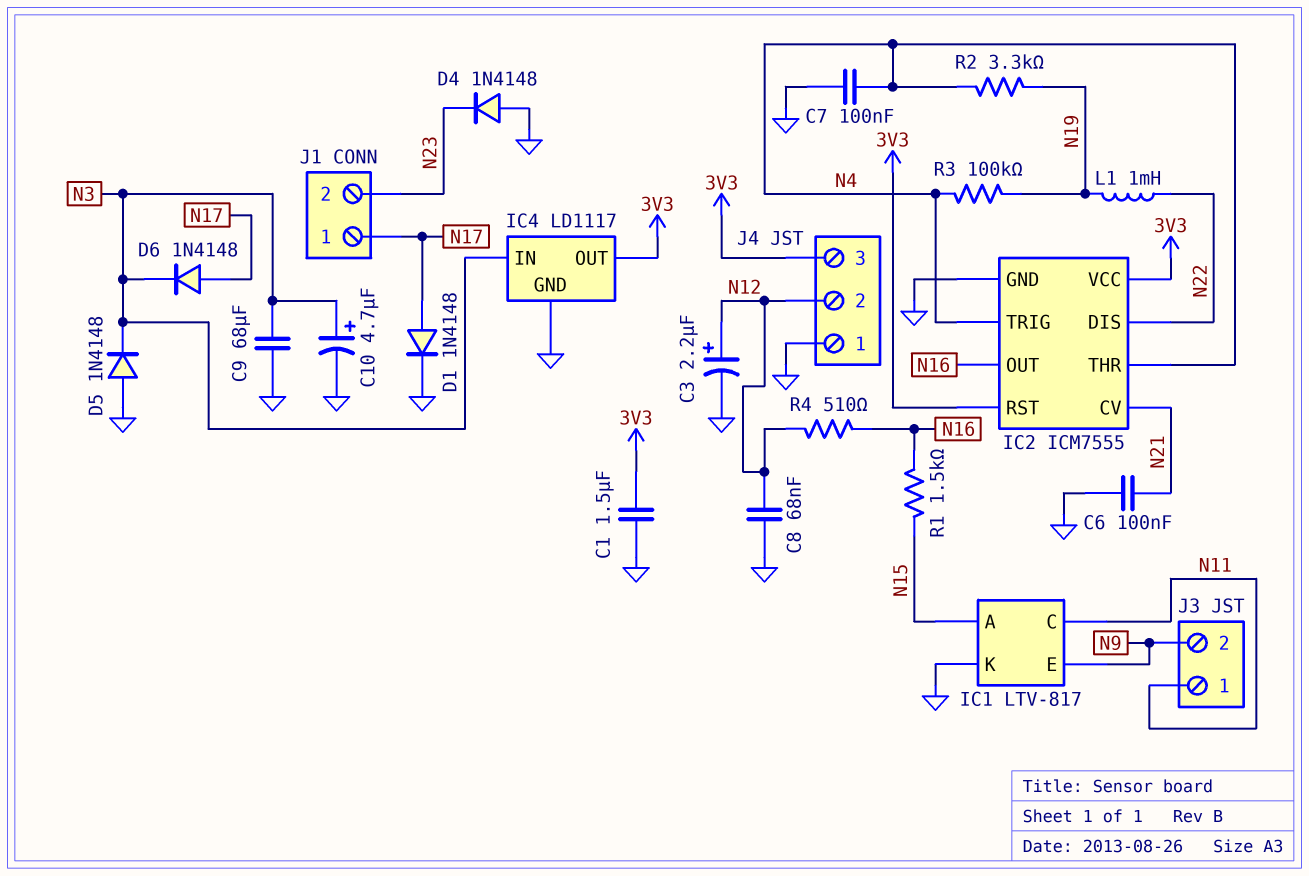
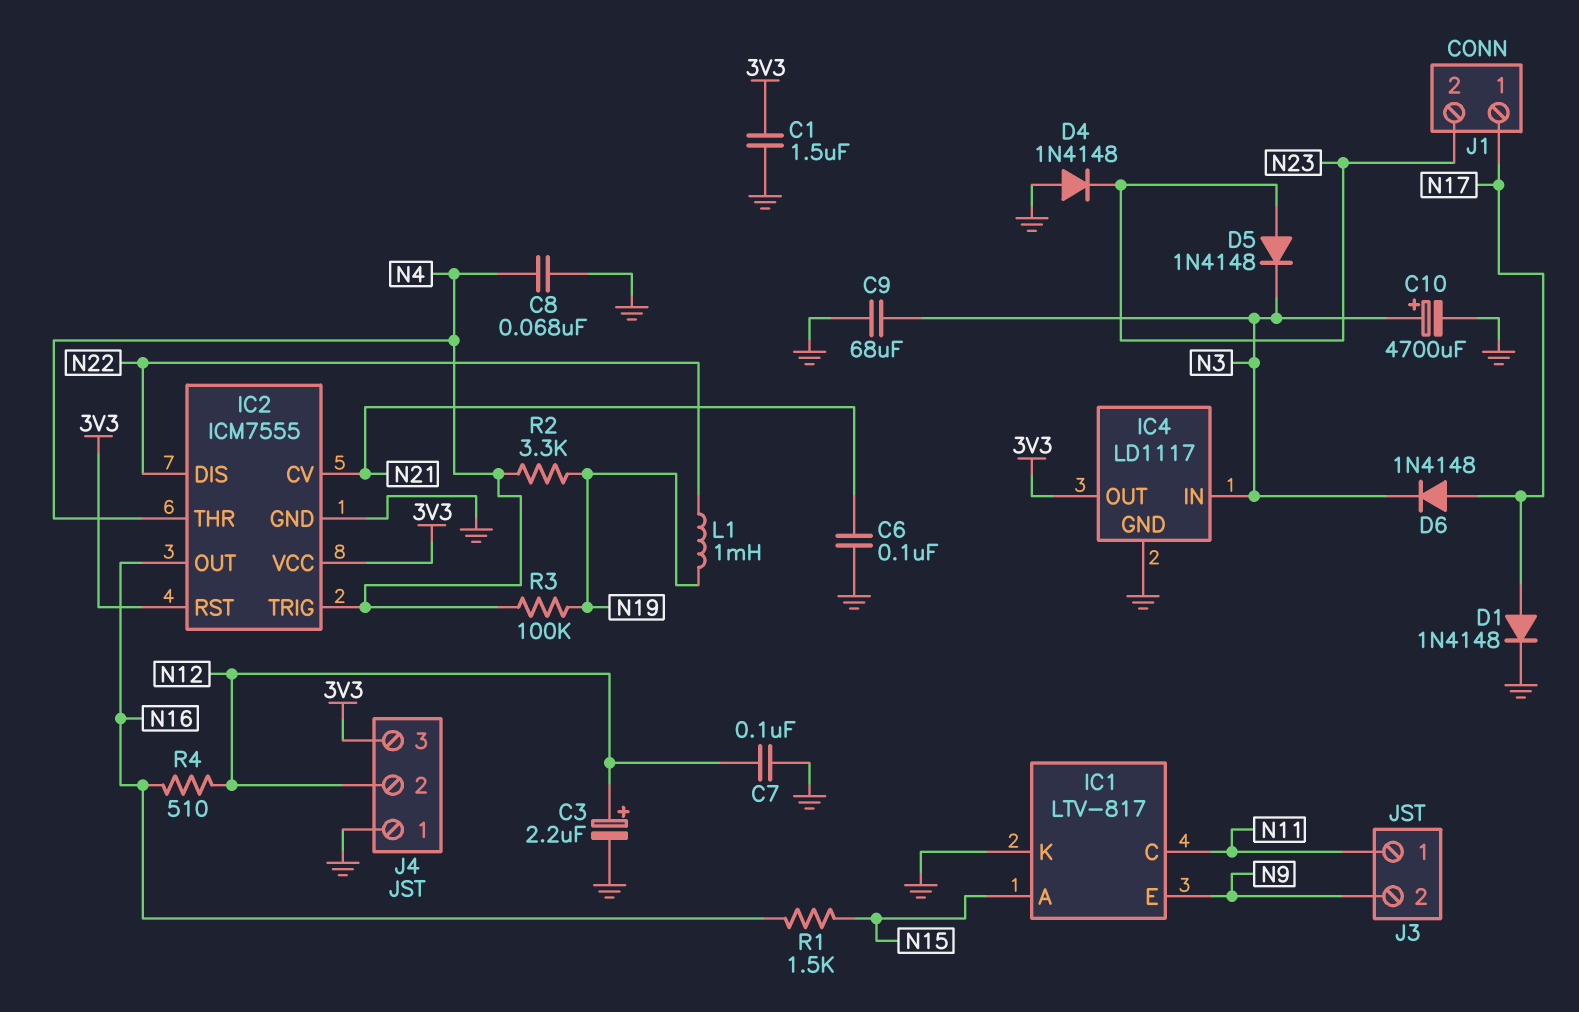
C7: 100nF (GND, N4) -> 100nF (GND, N12)
C8: 68nF (GND, N12) -> 68nF (GND, N4)
C10: 4.7uF (plus N3, minus GND) -> 4700uF (plus N3, minus GND)
D5: diode 1N4148 (A GND, K N3) -> diode 1N4148 (A N23, K N3)

